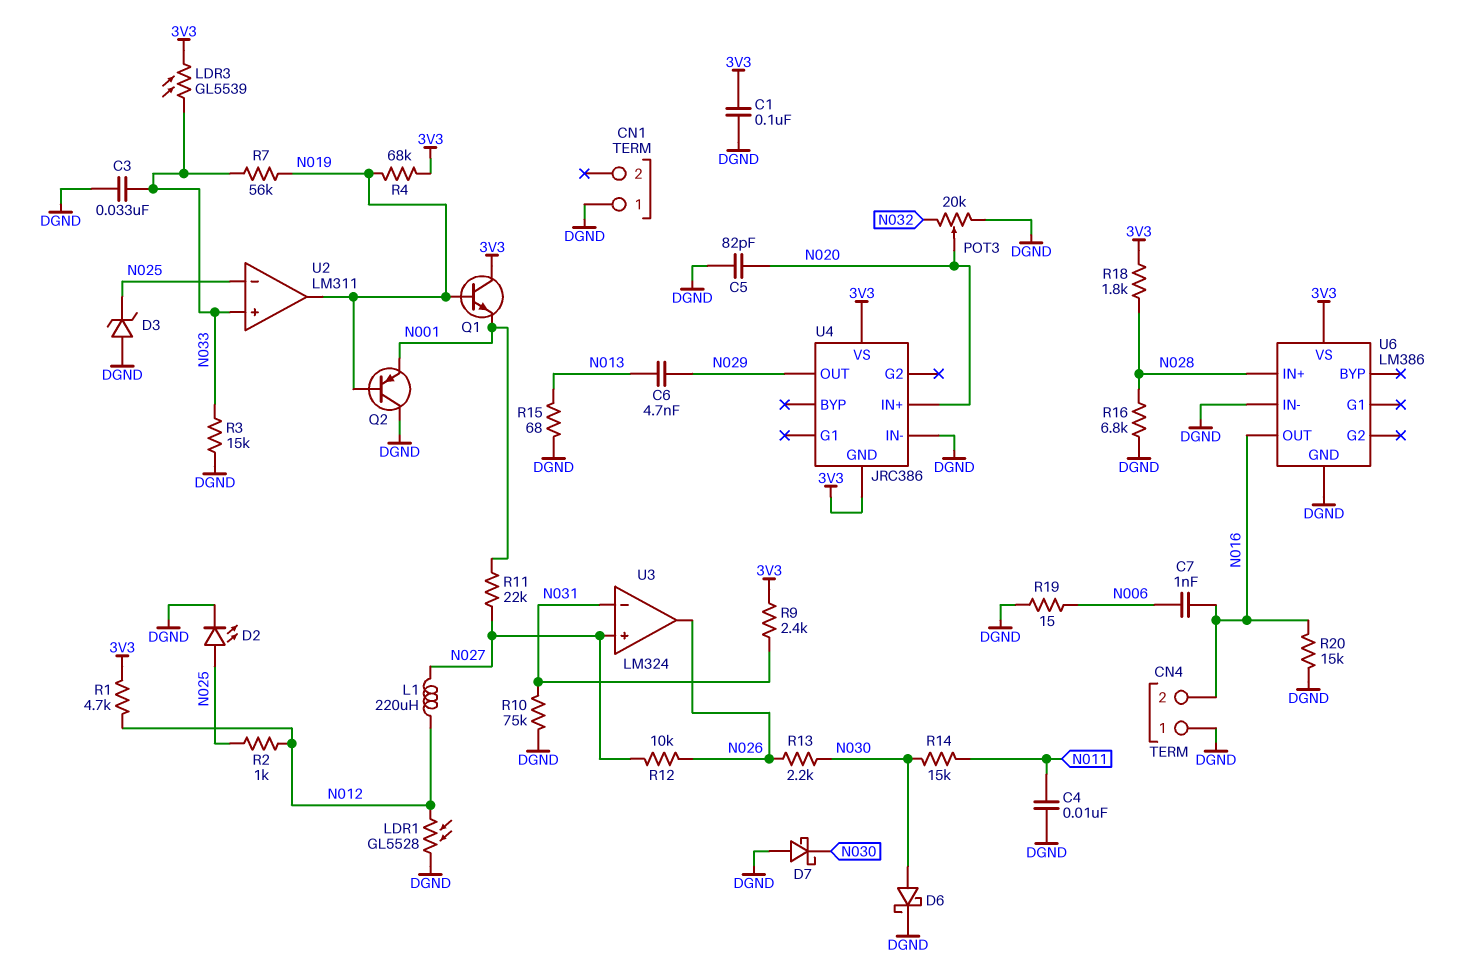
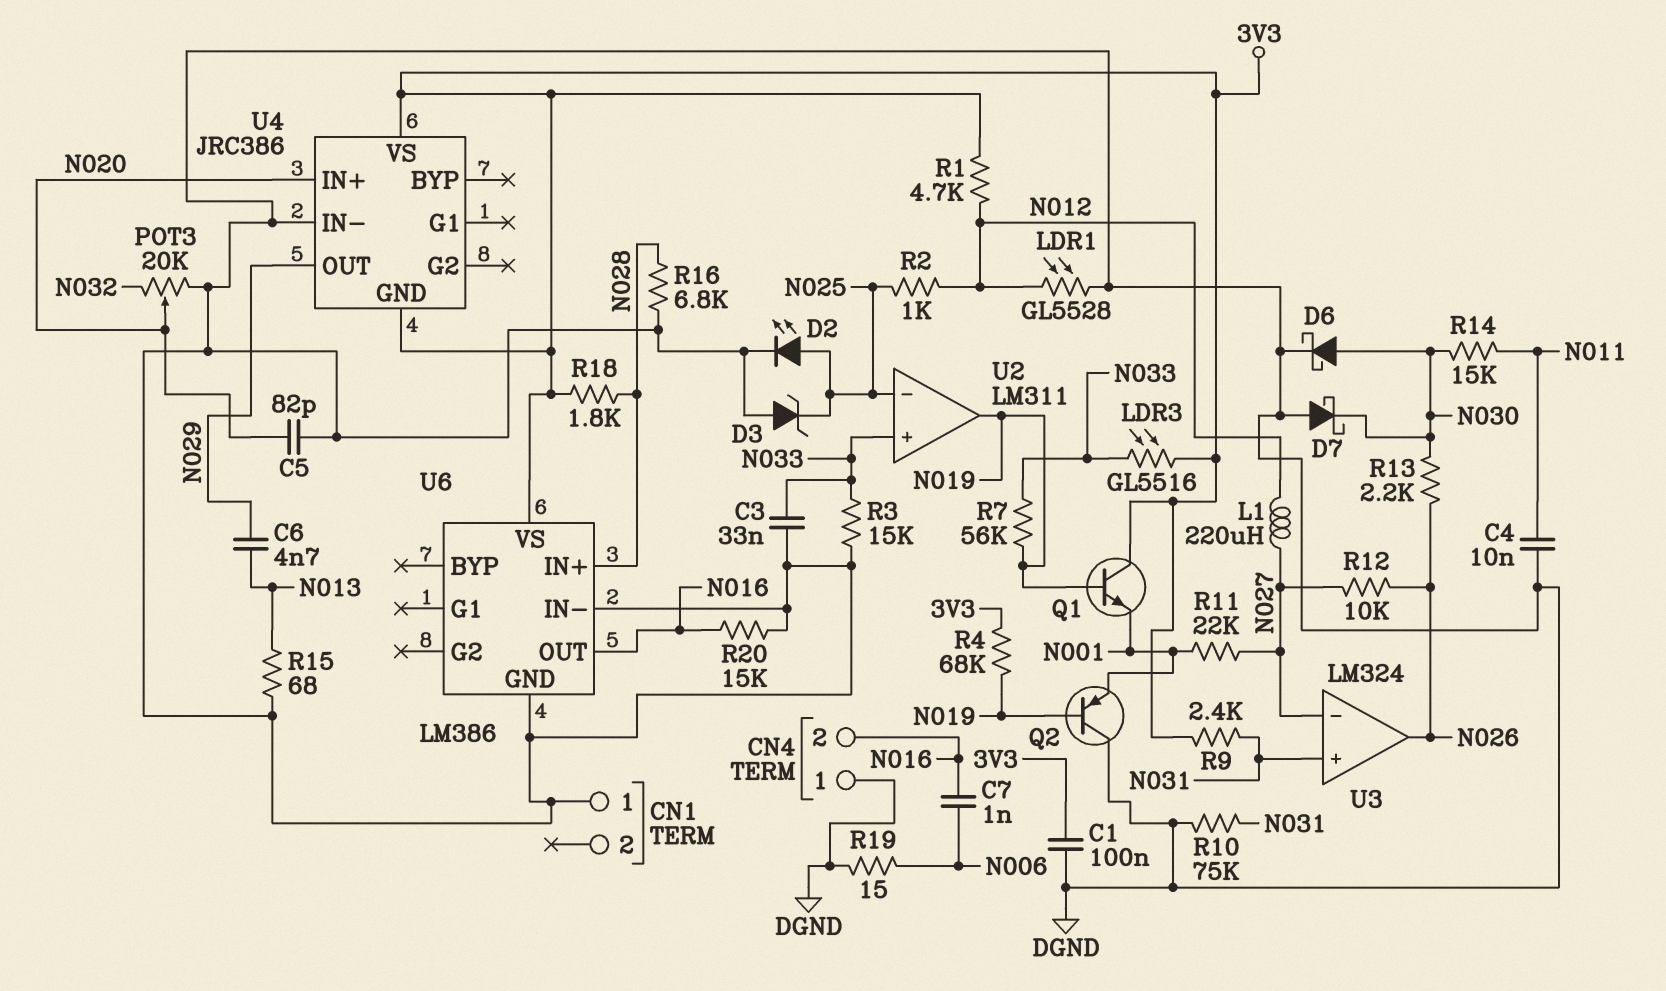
LDR3: GL5539 (3V3, N033) -> GL5516 (3V3, N033)
U3 pin in+: N027 -> N031
U3 pin in-: N031 -> N027

